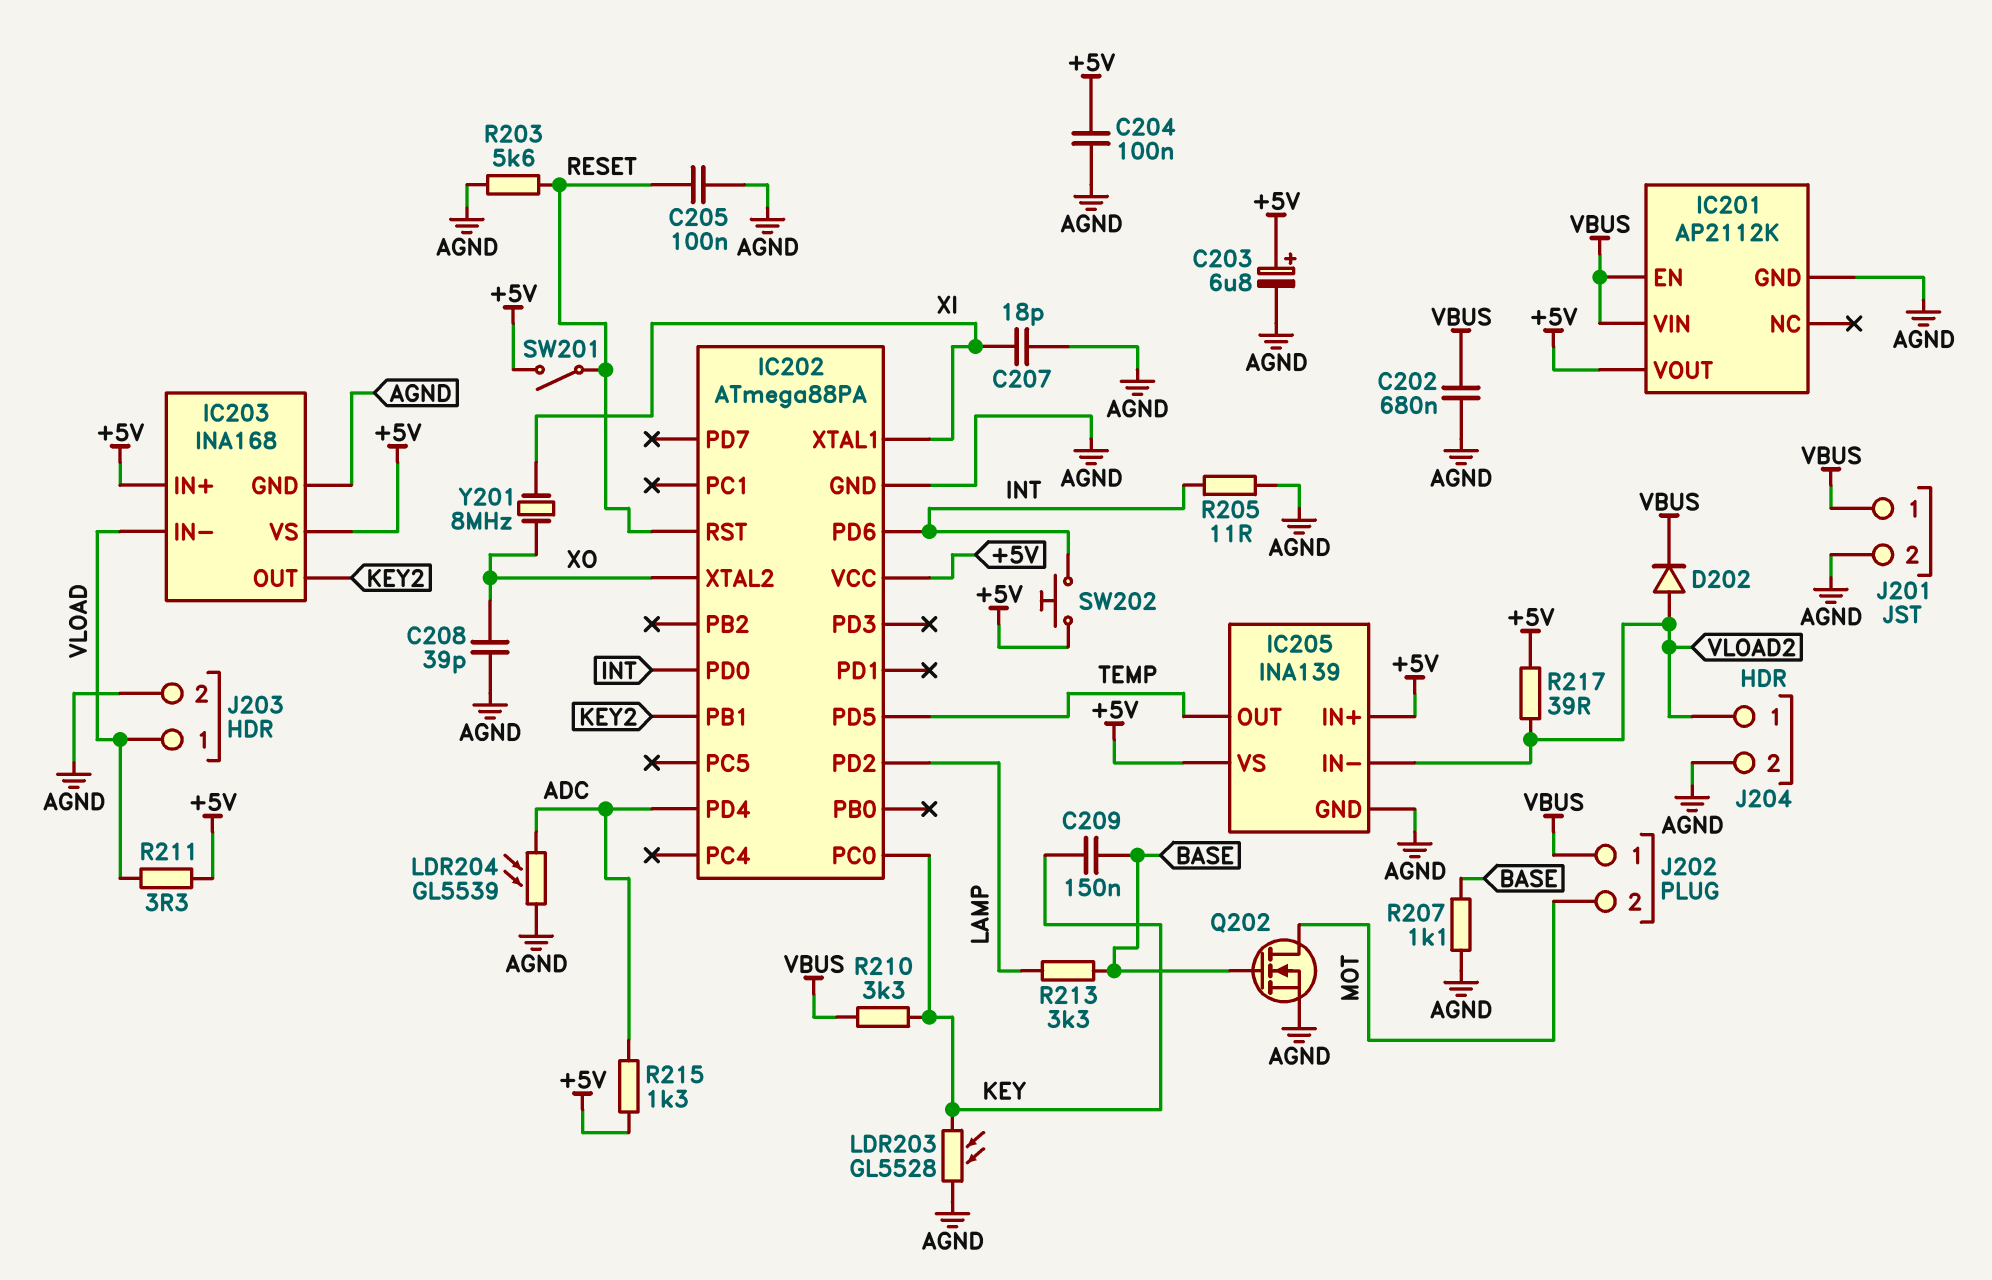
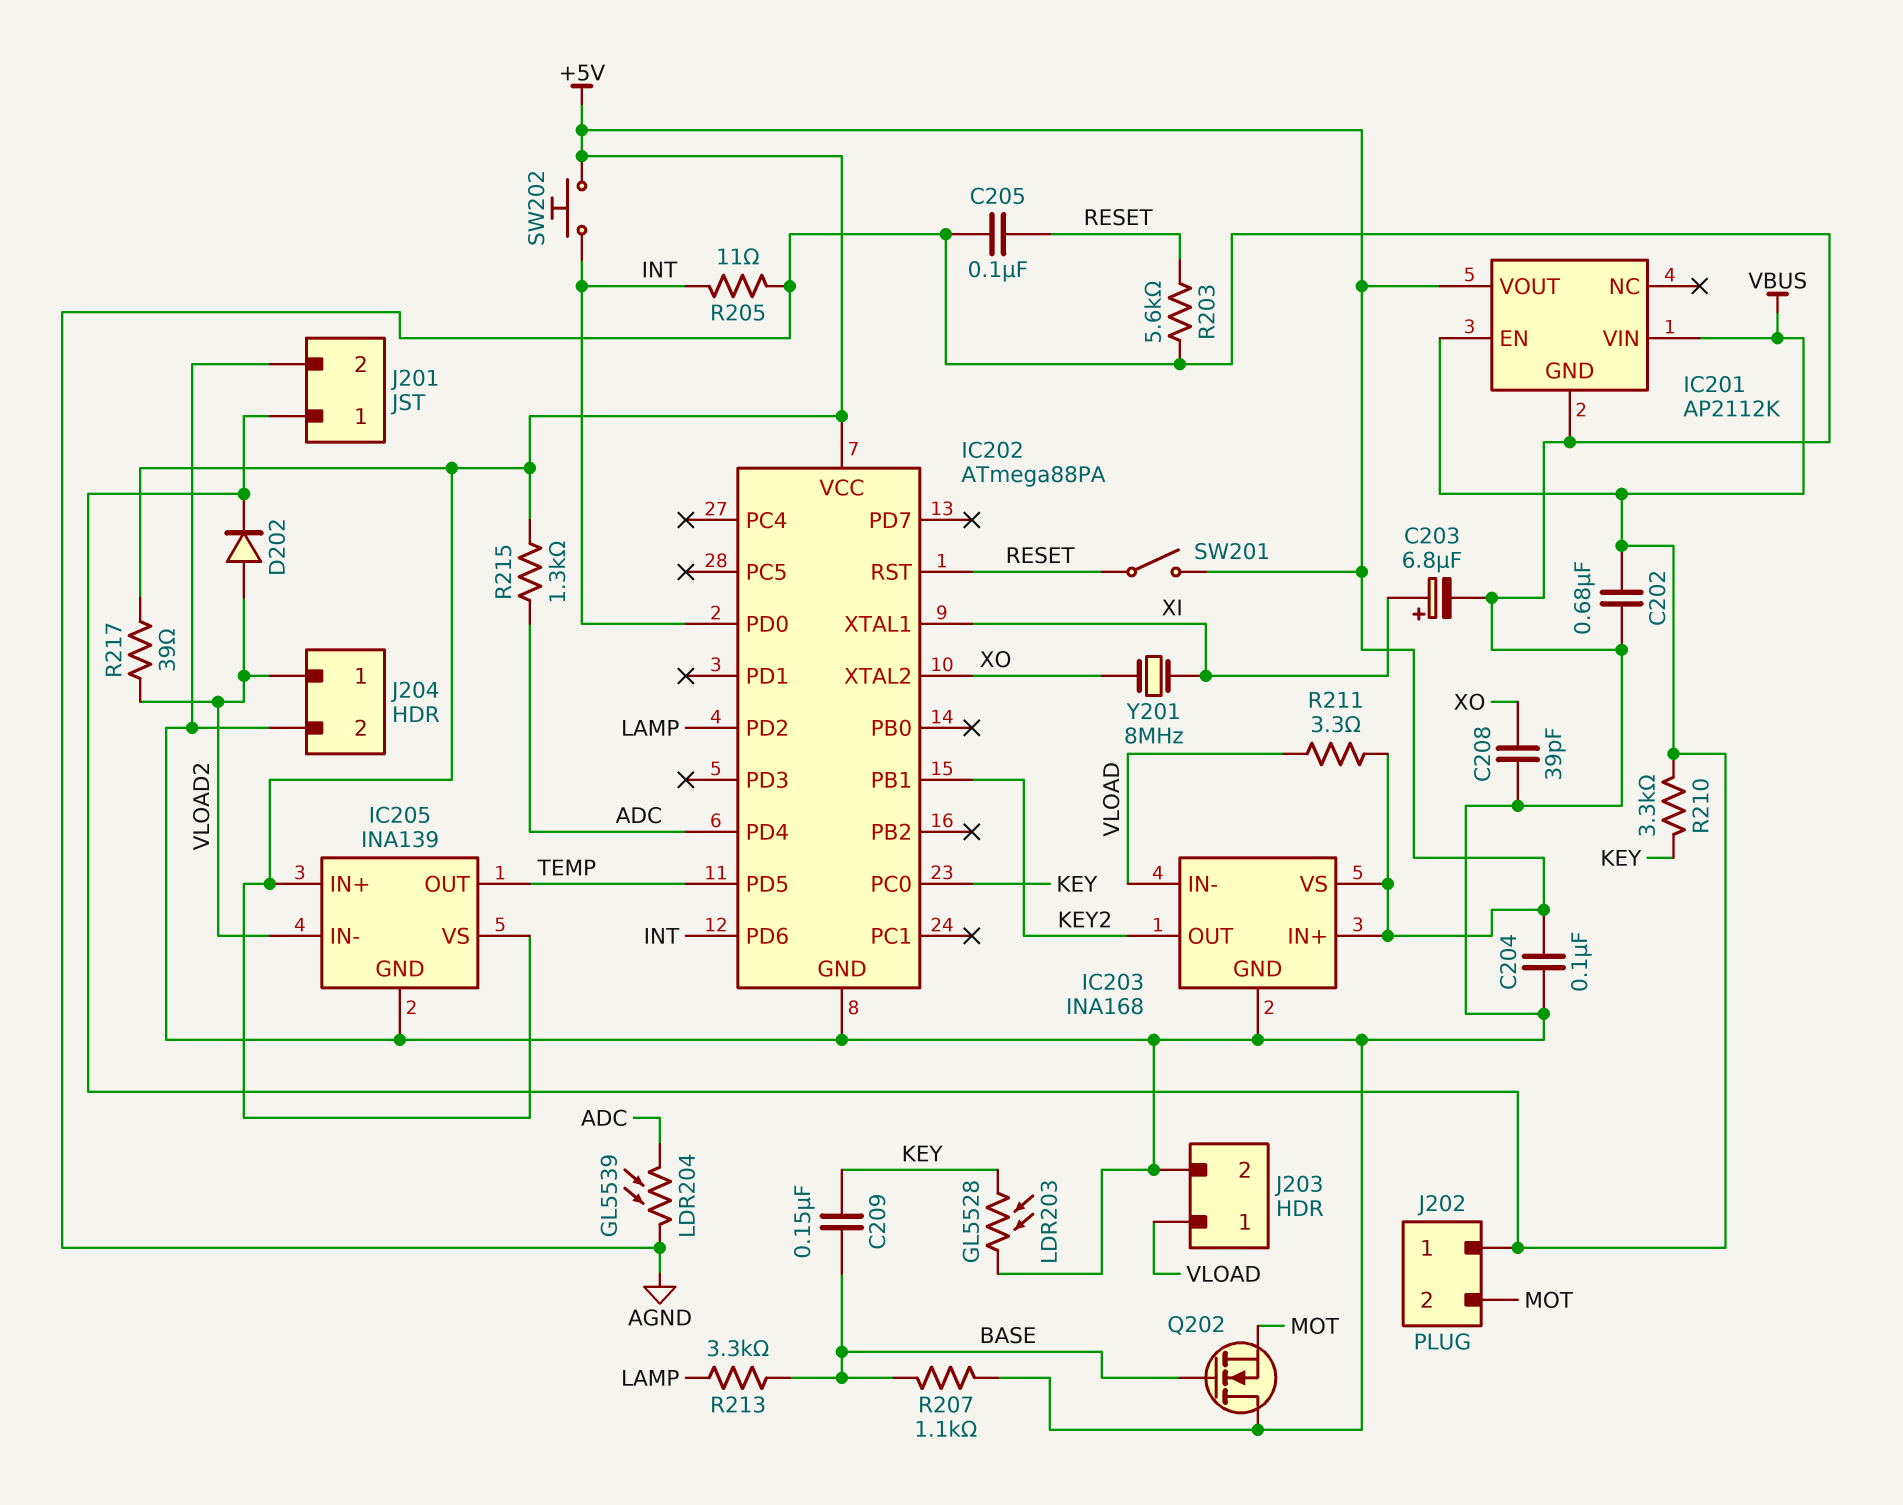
C203: 6.8uF (plus +5V, minus AGND) -> 6.8uF (plus XI, minus AGND)
C207: 18pF (AGND, XI) -> none
Q202: NMOS (G BASE, D MOT, S AGND) -> NMOS (G BASE, D AGND, S MOT)

